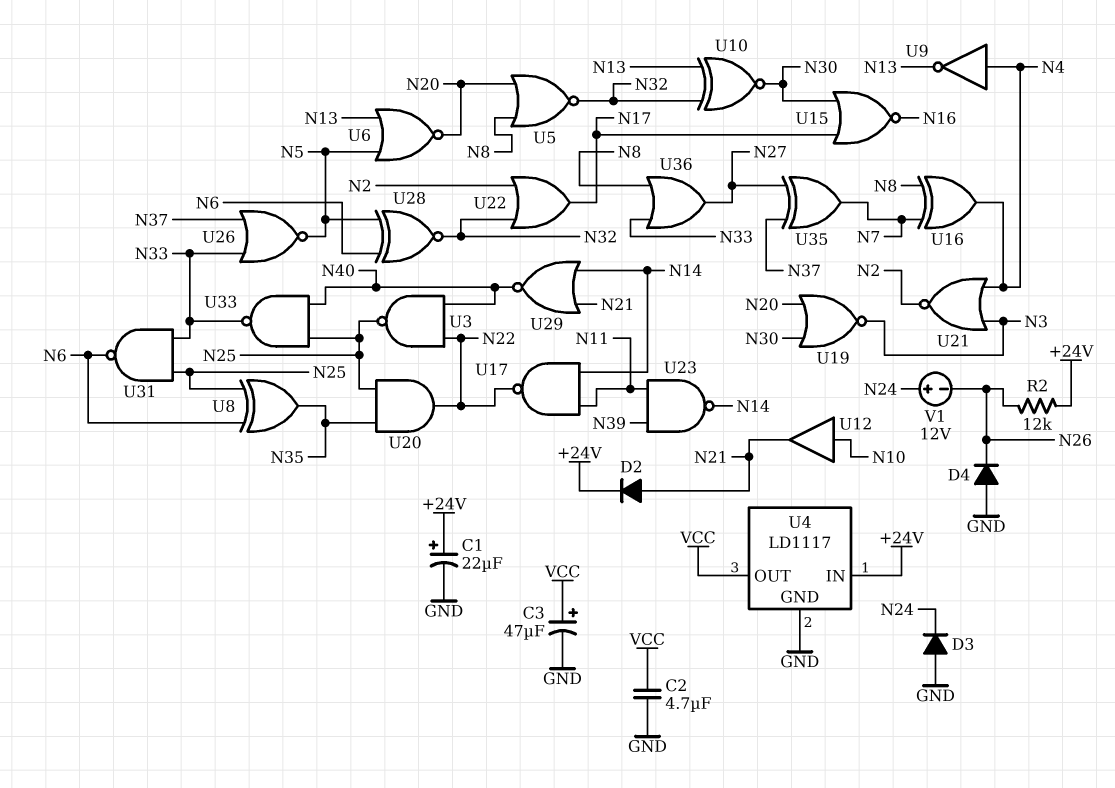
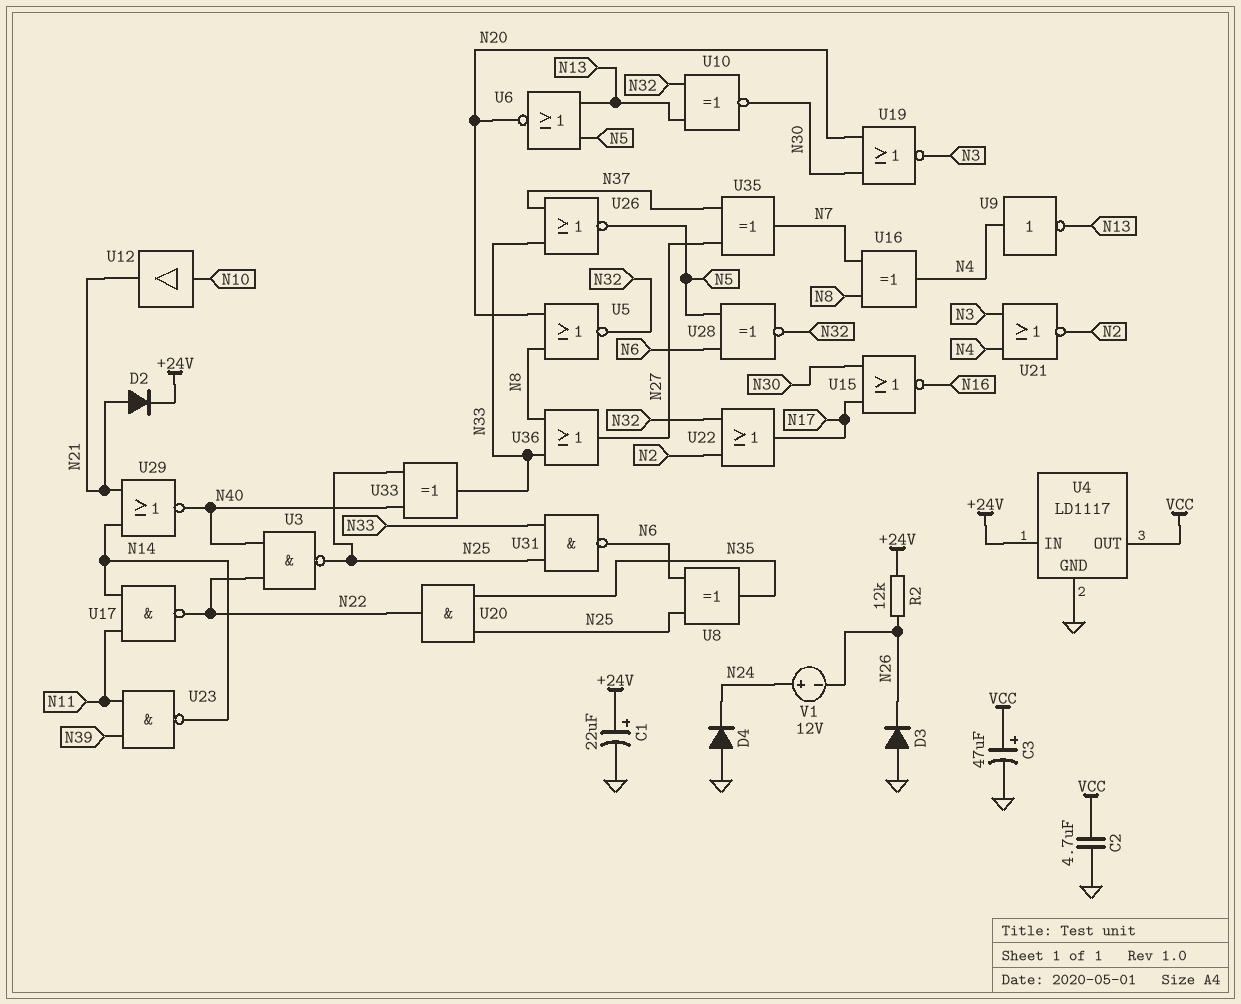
D3: diode (A GND, K N24) -> diode (A GND, K N26)
D4: diode (A GND, K N26) -> diode (A GND, K N24)
U33: NAND (in N25, in N40, out N33) -> XOR (in N25, in N40, out N33)

